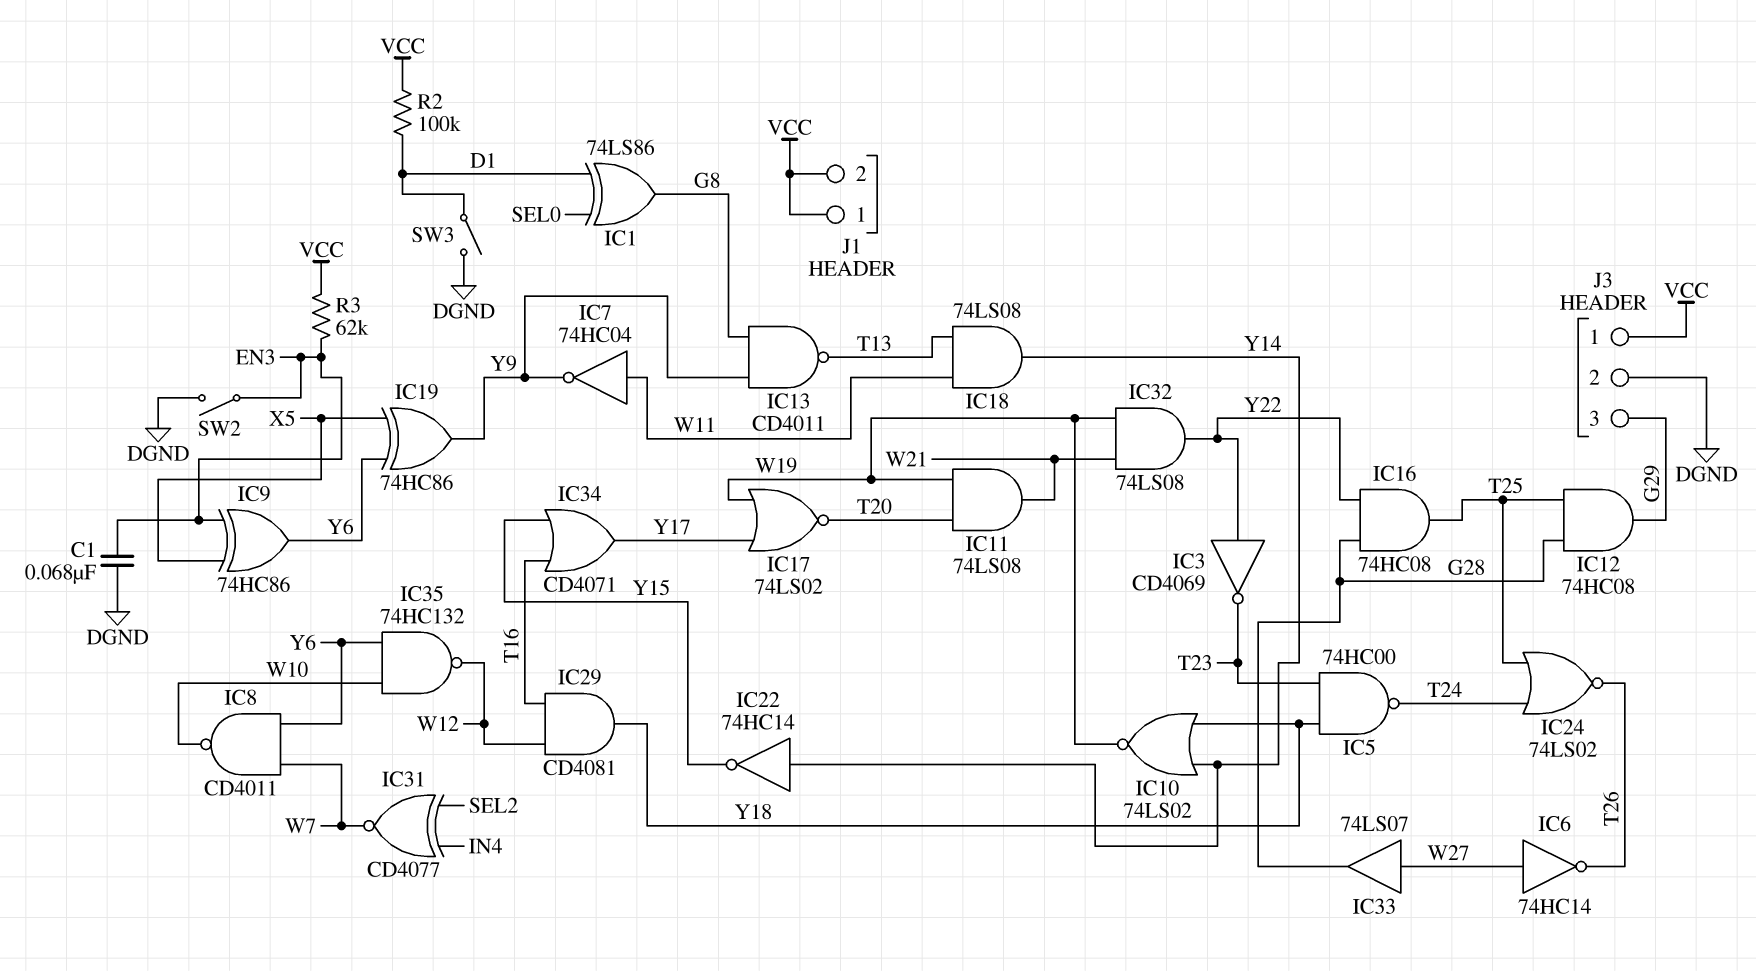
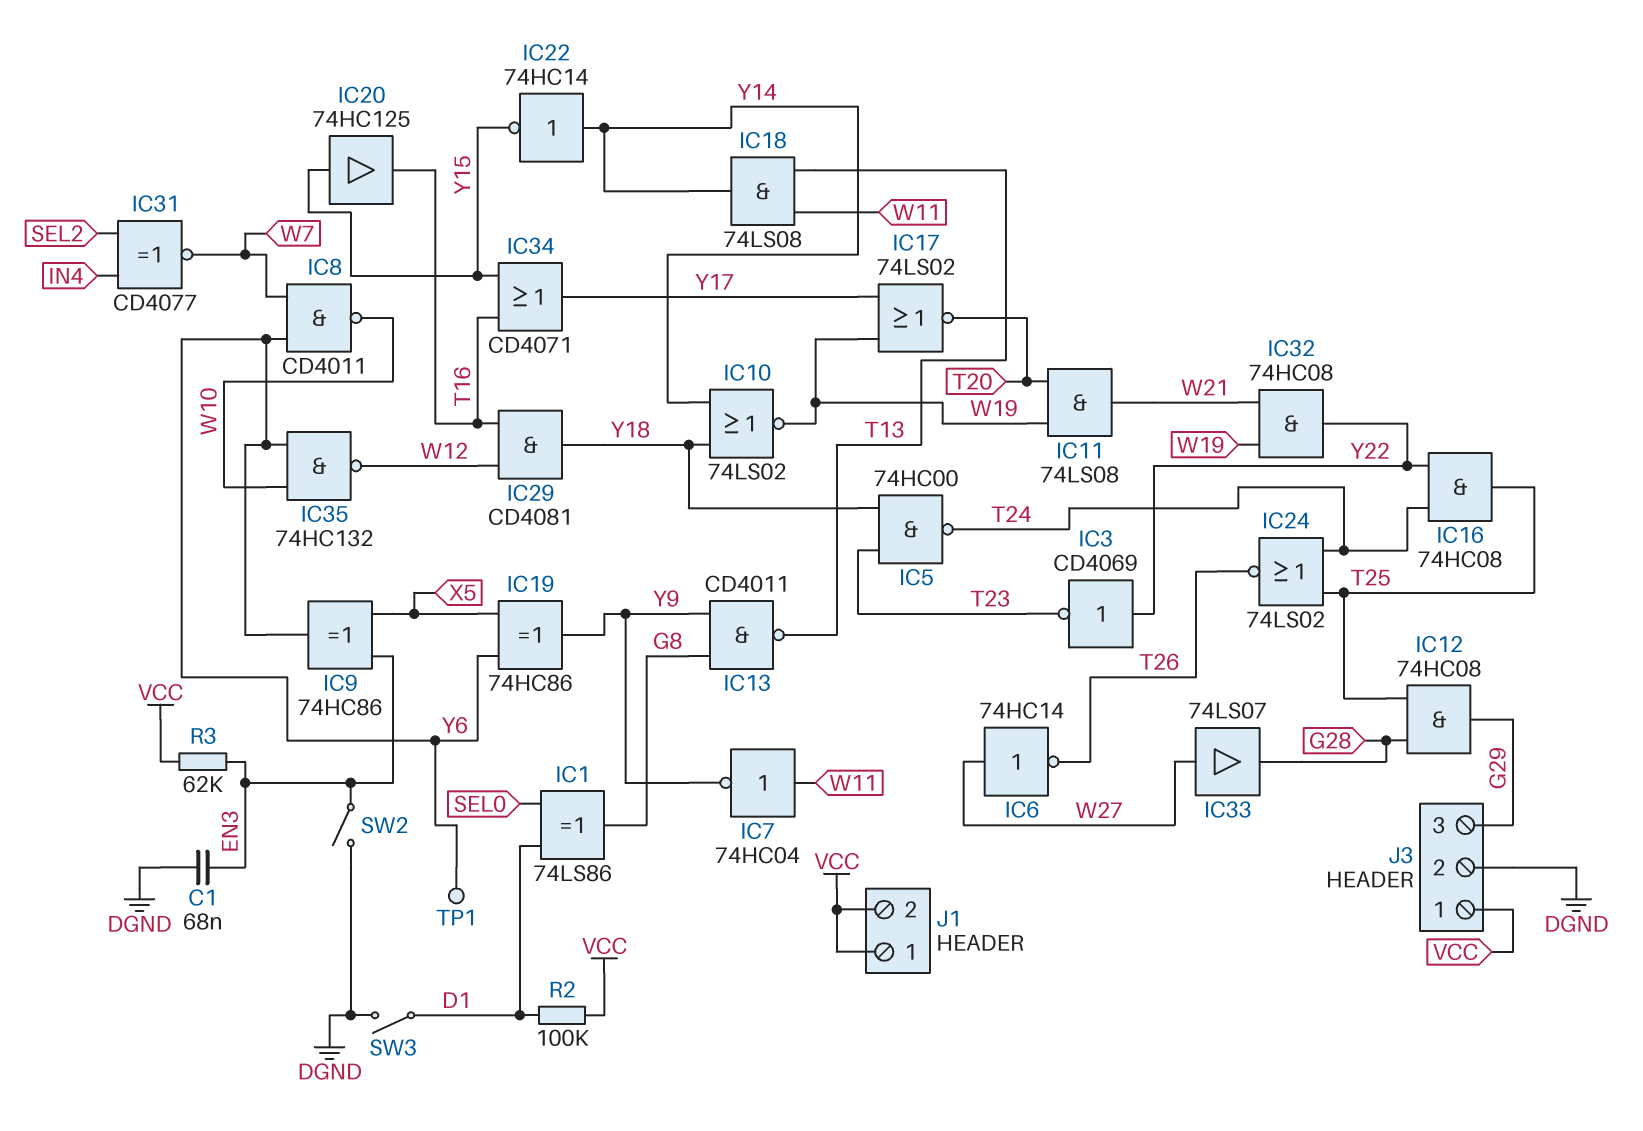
IC16: AND 74HC08 (in G28, in Y22, out T25) -> AND 74HC08 (in T24, in Y22, out T25)
IC20: none -> buffer 74HC125 (in Y15, out T16)
IC32: AND 74LS08 (in W19, in W21, out Y22) -> AND 74HC08 (in W19, in W21, out Y22)
TP1: none -> test point (Y6)

